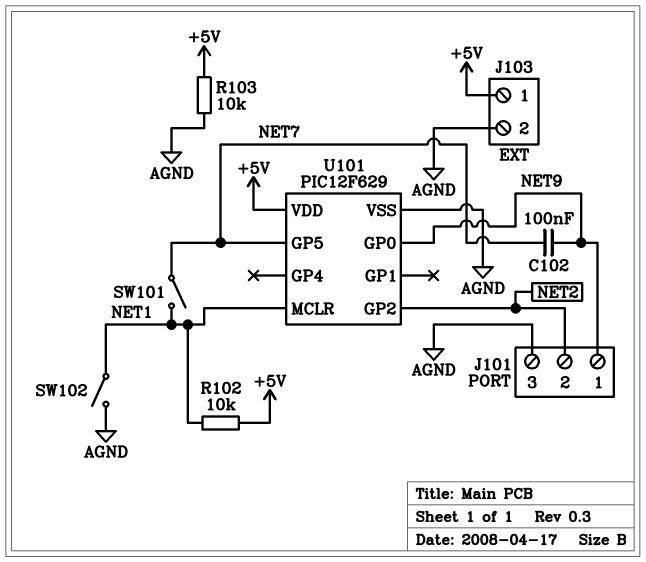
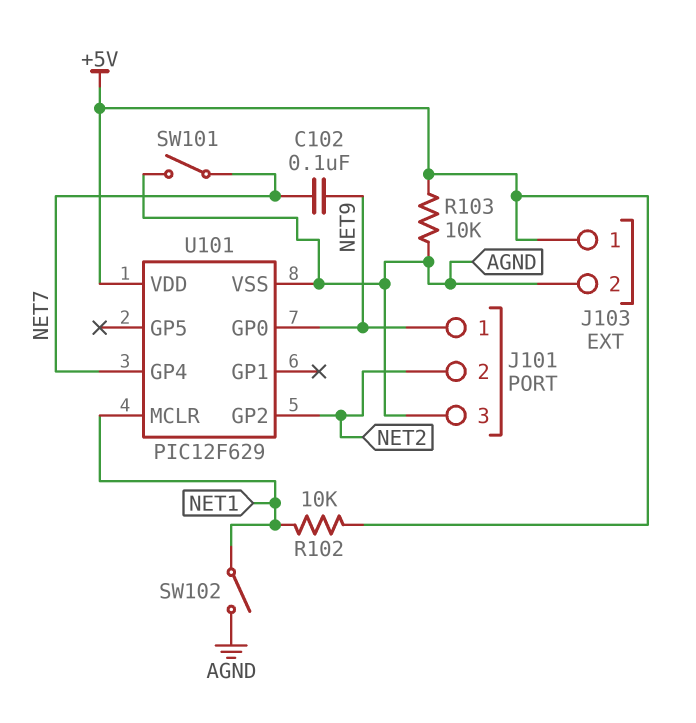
SW101: switch (NET1, NET7) -> switch (AGND, NET7)
U101 pin GP4: none -> NET7
U101 pin GP5: NET7 -> none

